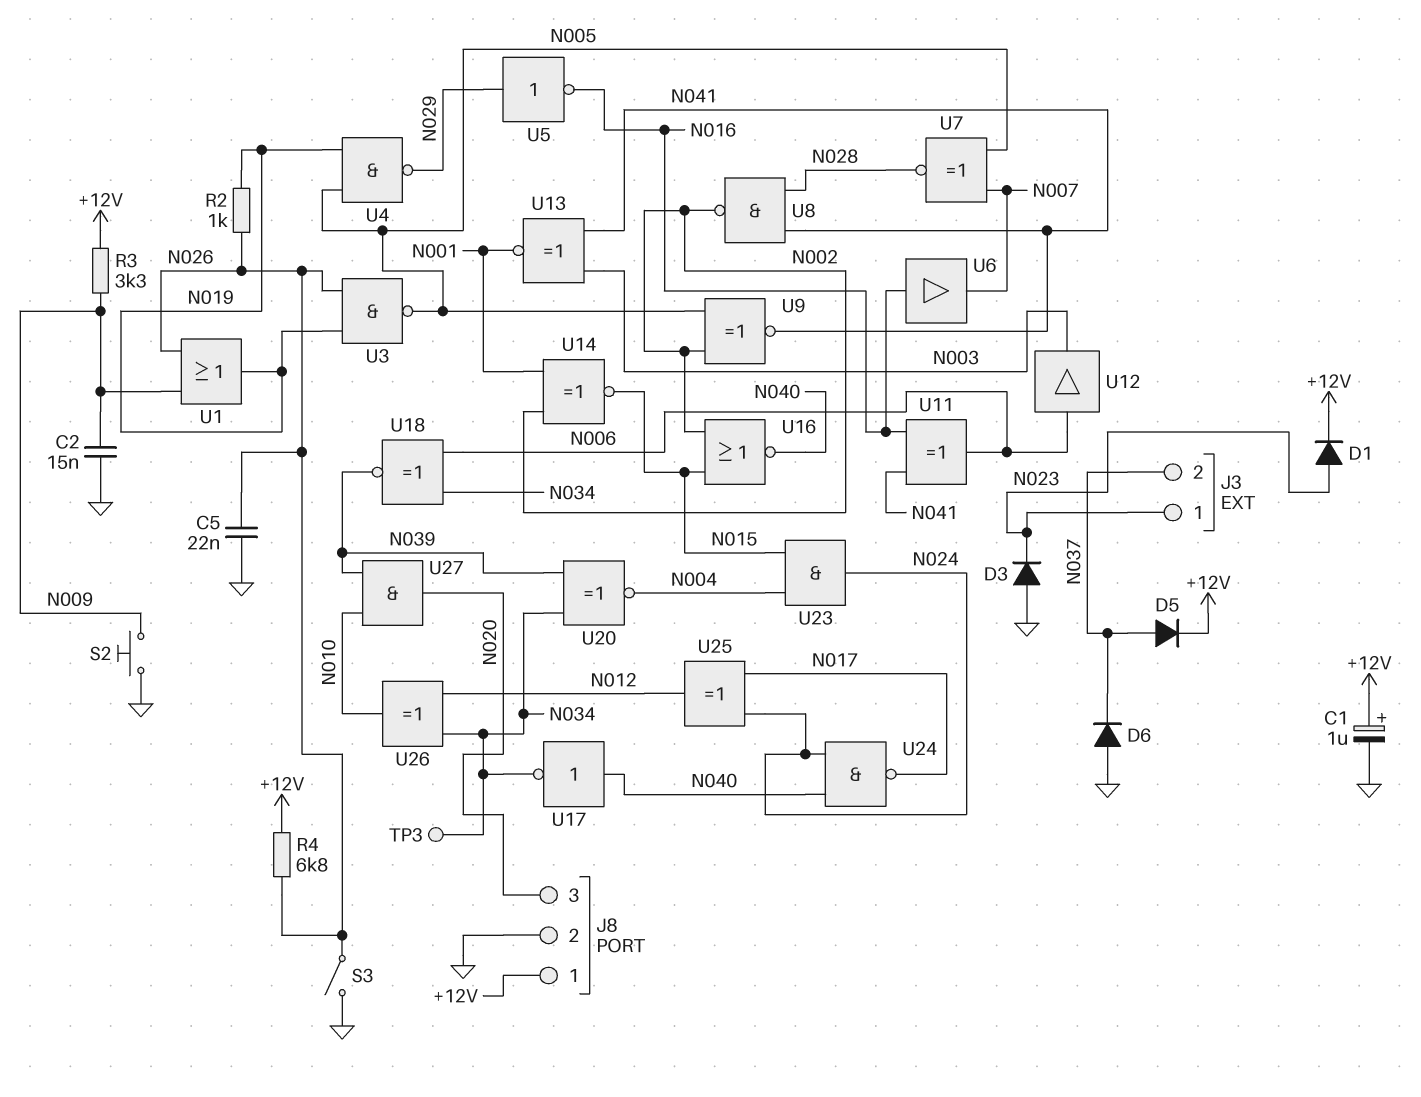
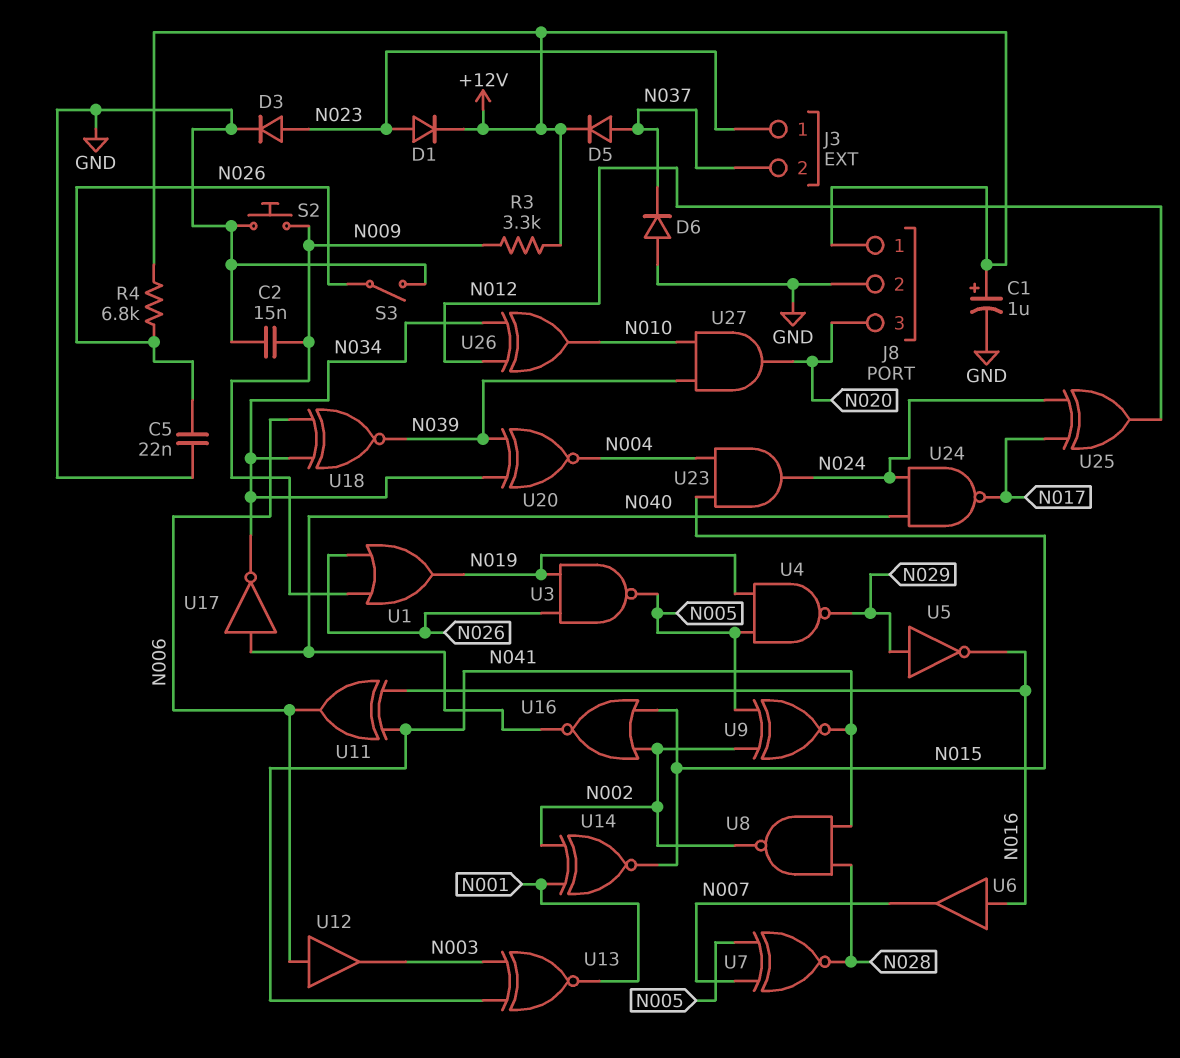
D3: diode (A GND, K N023) -> diode (A N023, K GND)
R2: 1k (N019, N026) -> none
TP3: test point (N034) -> none

